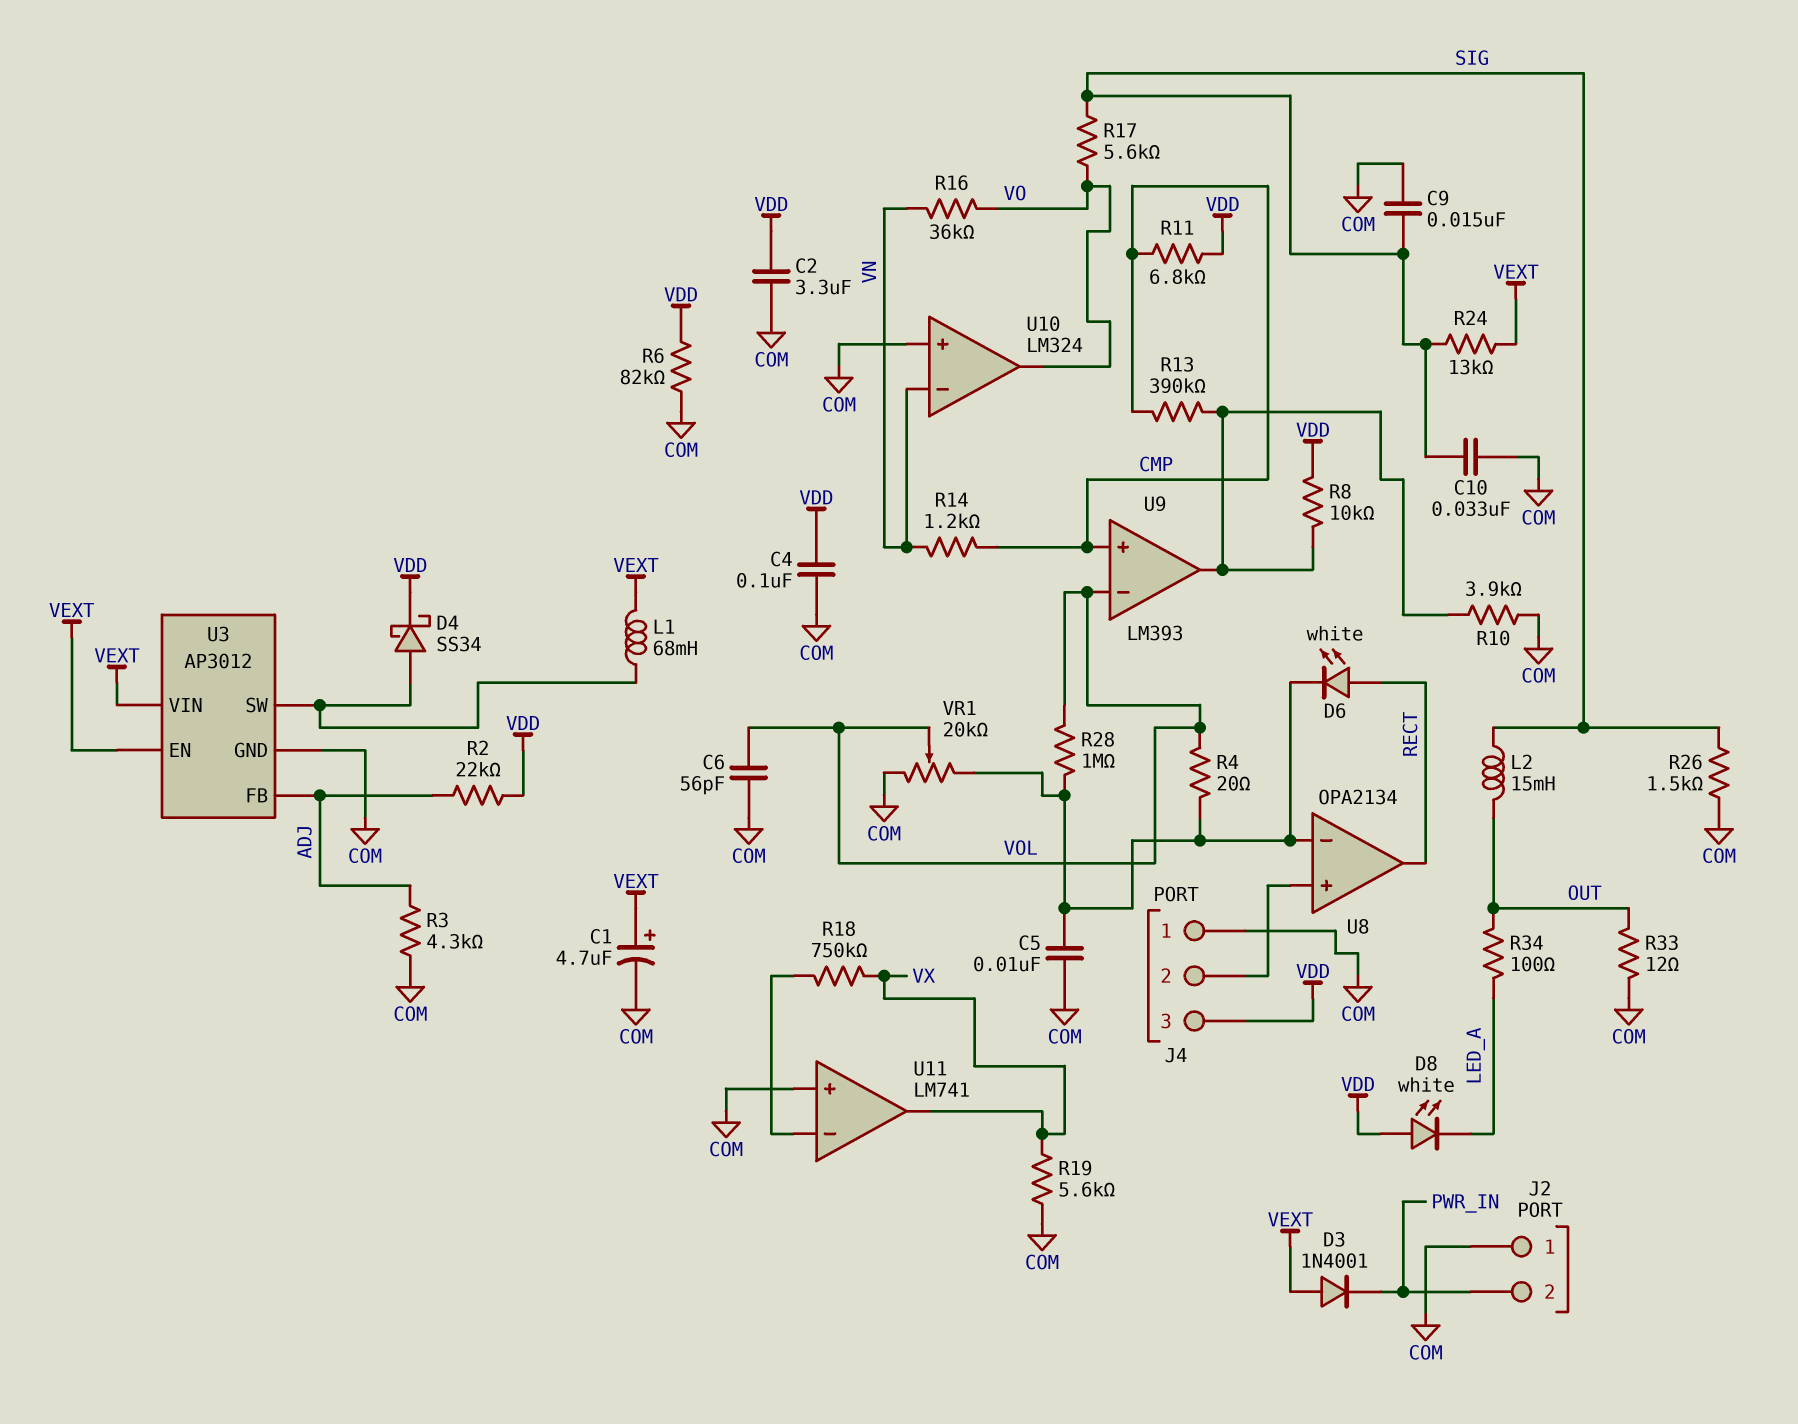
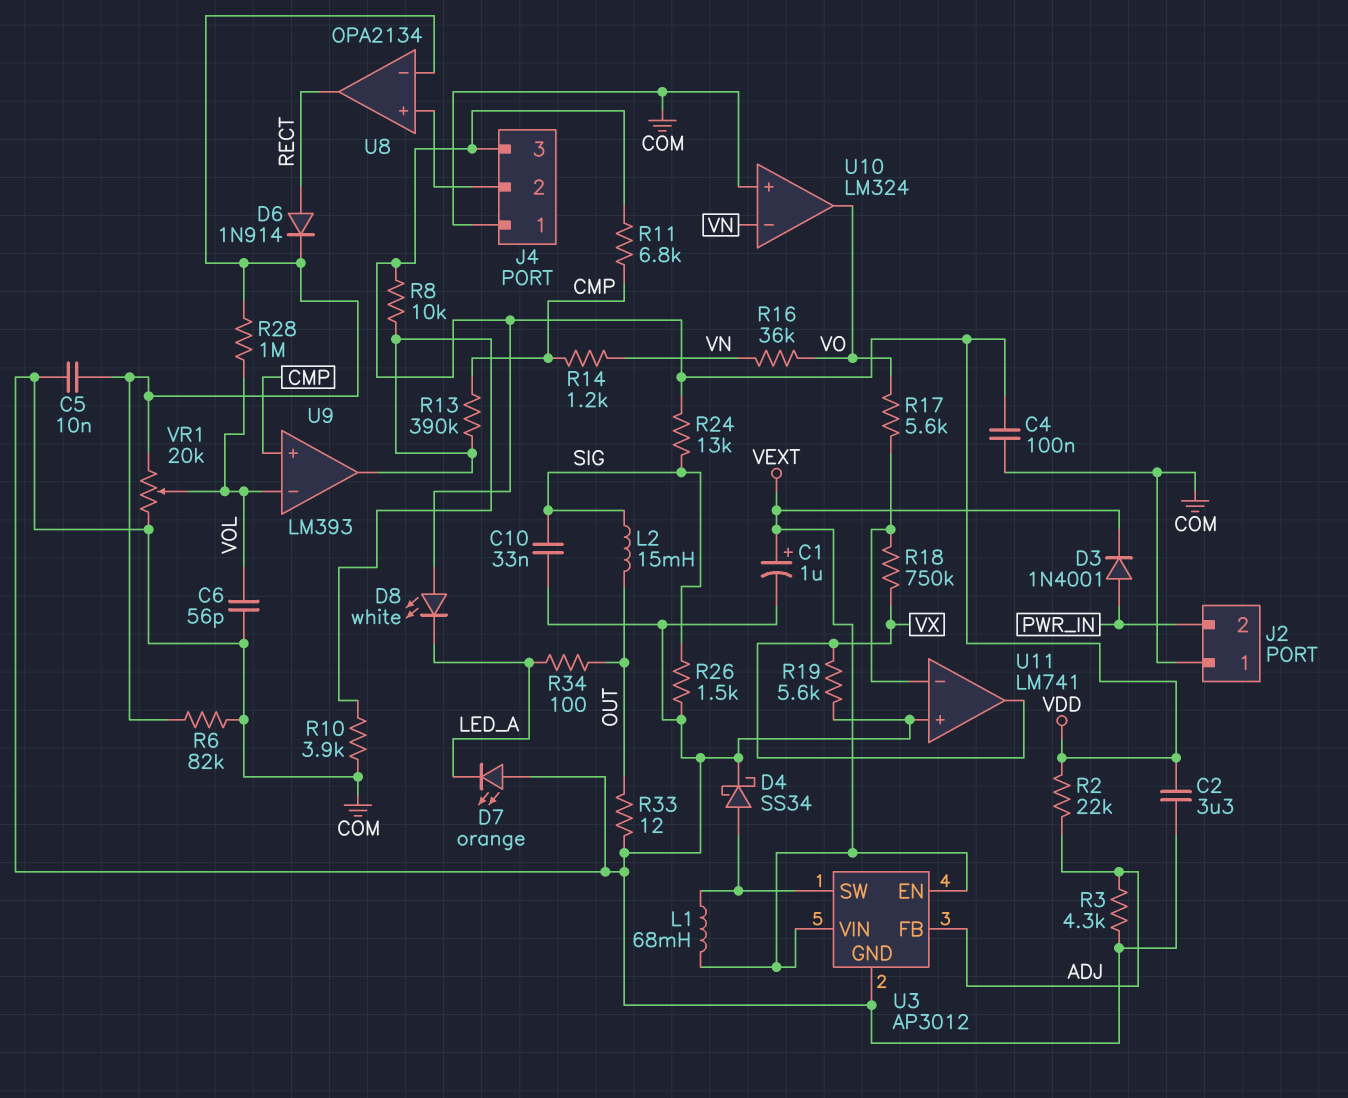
C1: 4.7uF (plus VEXT, minus COM) -> 1uF (plus VEXT, minus COM)
C9: 15nF (COM, SIG) -> none
D3: diode 1N4001 (A VEXT, K PWR_IN) -> diode 1N4001 (A PWR_IN, K VEXT)
D4: schottky SS34 (A U3/SW, K VDD) -> schottky SS34 (A U3/SW, K COM)
D6: LED white (A RECT, K U8/in-) -> diode 1N914 (A RECT, K U8/in-)
D7: none -> LED orange (A COM, K LED_A)
R4: 20 (U8/in-, VOL) -> none
R6: 82k (COM, VDD) -> 82k (COM, U8/in-)
R17: 5.6k (SIG, VO) -> 5.6k (U11/in-, VO)
R24: 13k (SIG, VEXT) -> 13k (SIG, VDD)

